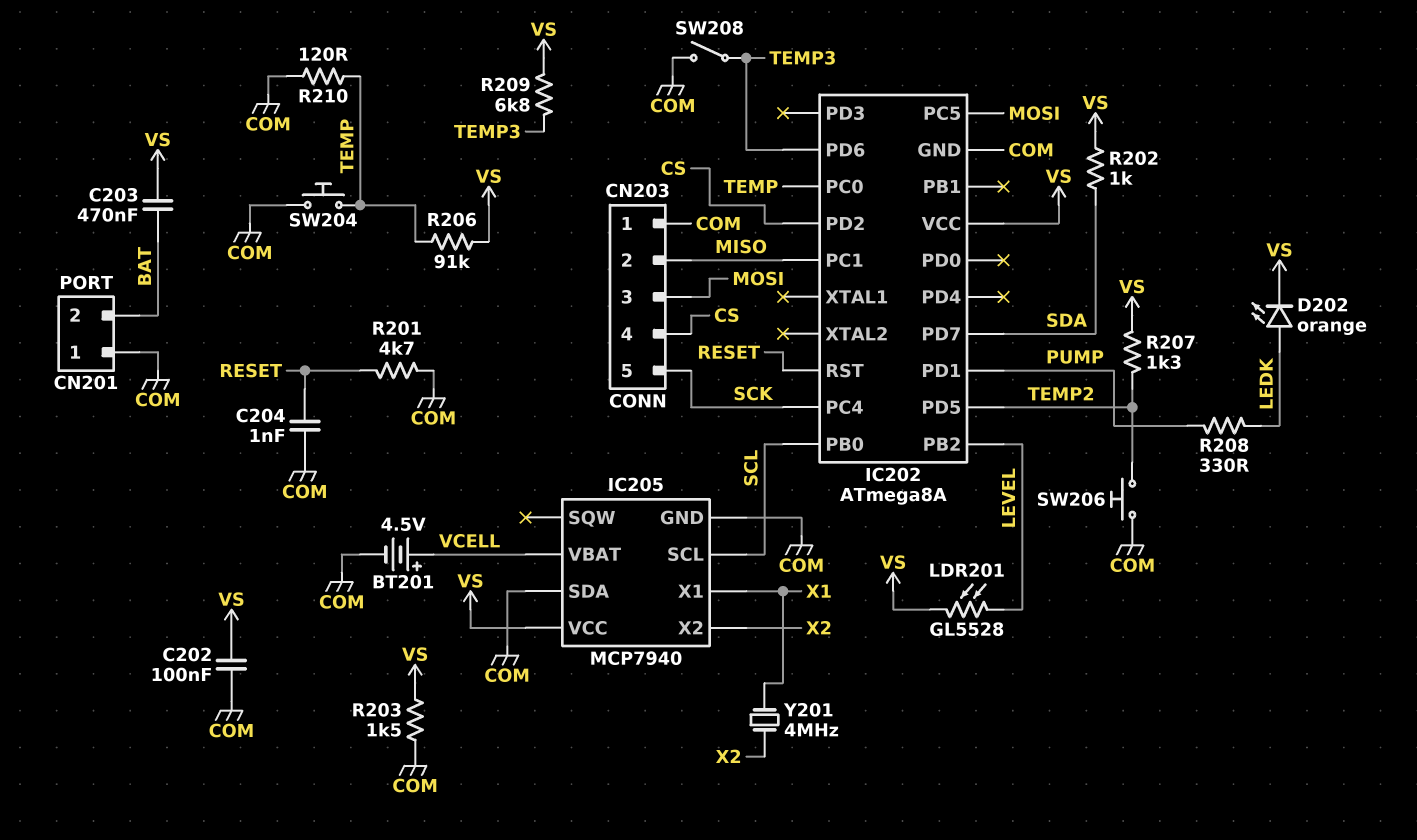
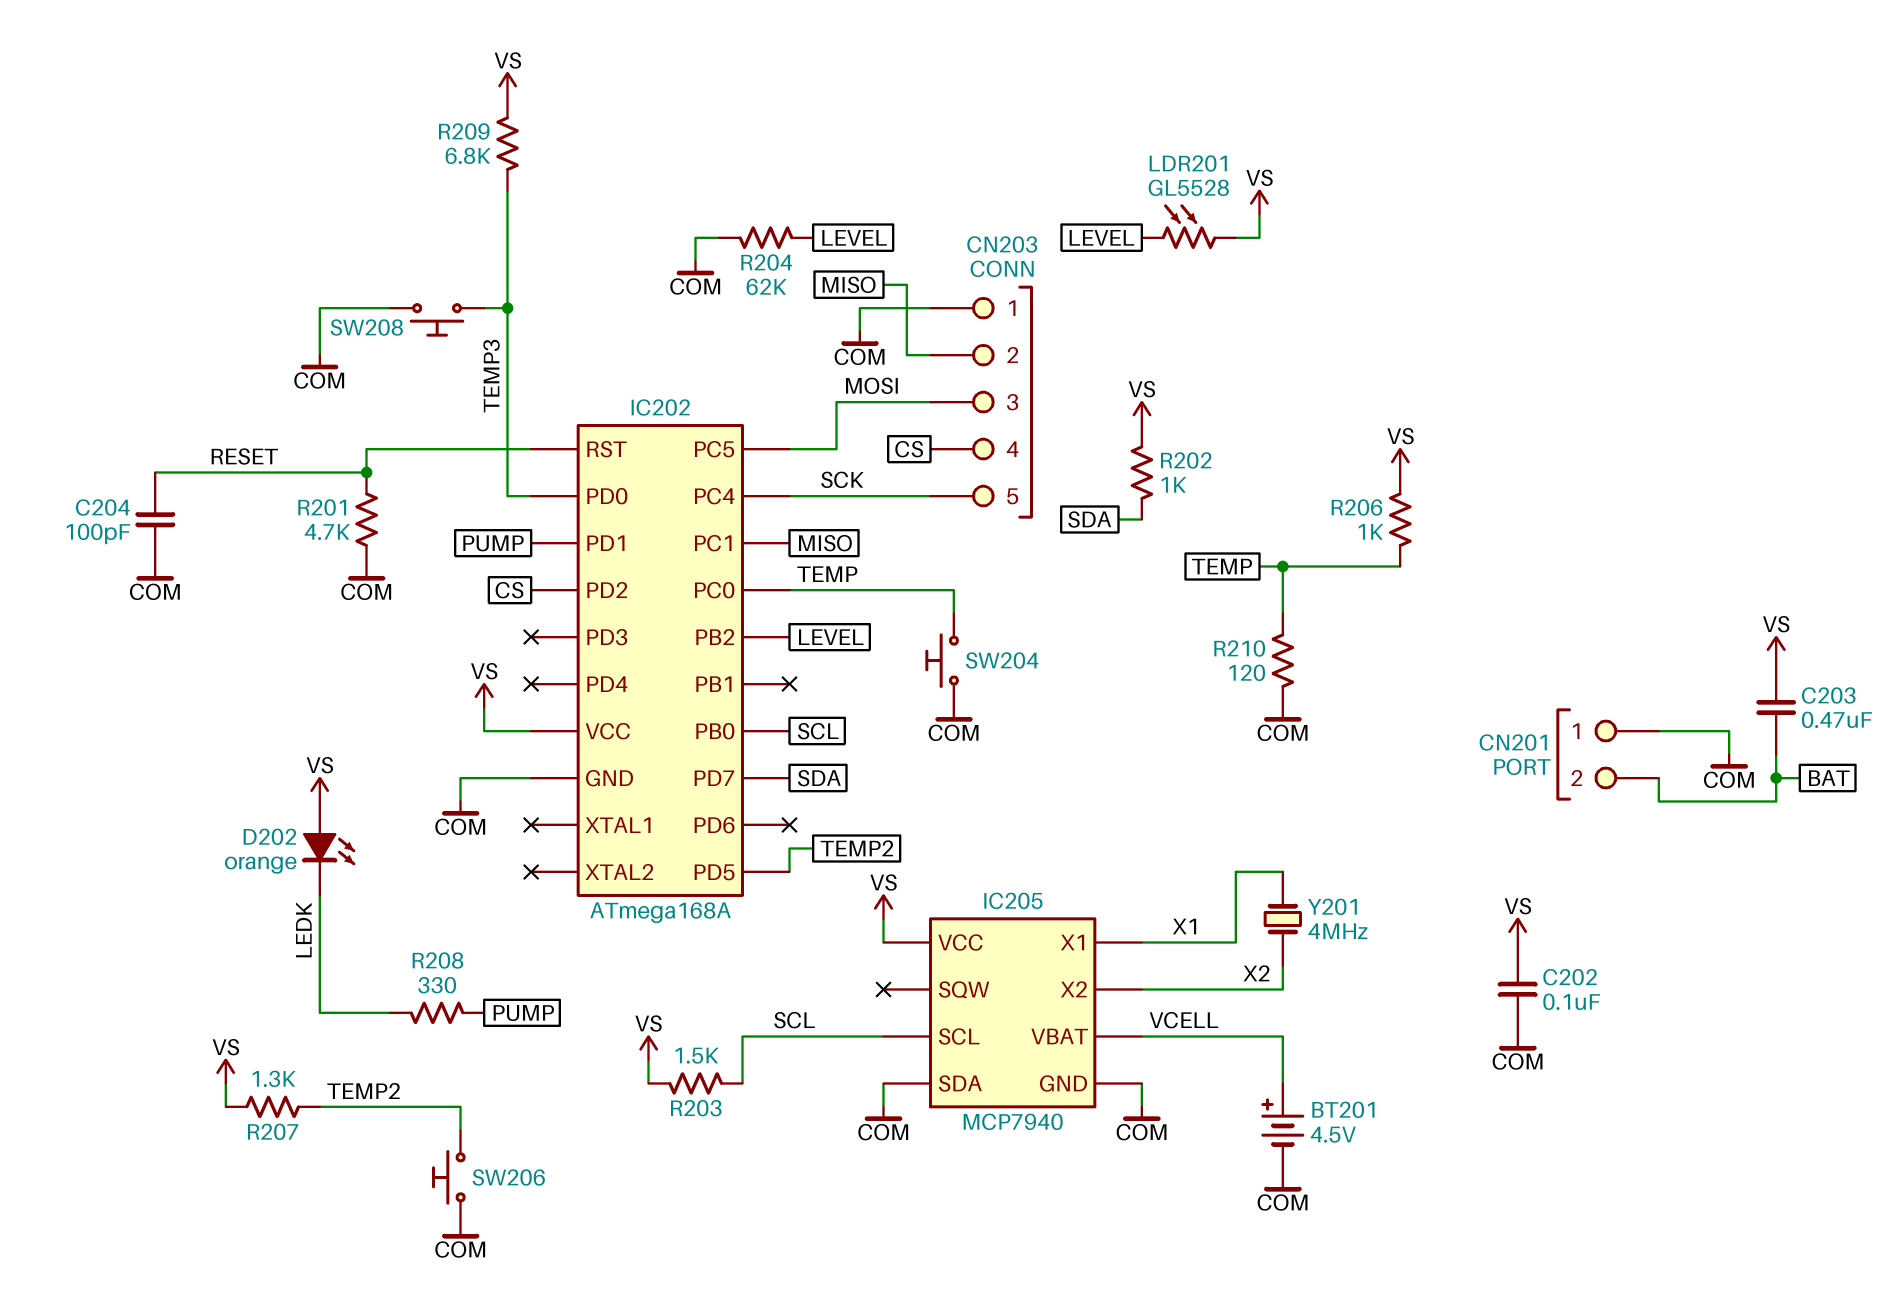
C204: 1nF (COM, RESET) -> 100pF (COM, RESET)
D202: LED orange (A LEDK, K VS) -> LED orange (A VS, K LEDK)
IC202: ATmega8A -> ATmega168A
IC202 pin PD0: none -> TEMP3
IC202 pin PD6: TEMP3 -> none
R203: 1.5k (COM, VS) -> 1.5k (SCL, VS)
R204: none -> 62k (COM, LEVEL)
R206: 91k (TEMP, VS) -> 1k (TEMP, VS)
SW208: switch (COM, TEMP3) -> button (COM, TEMP3)

